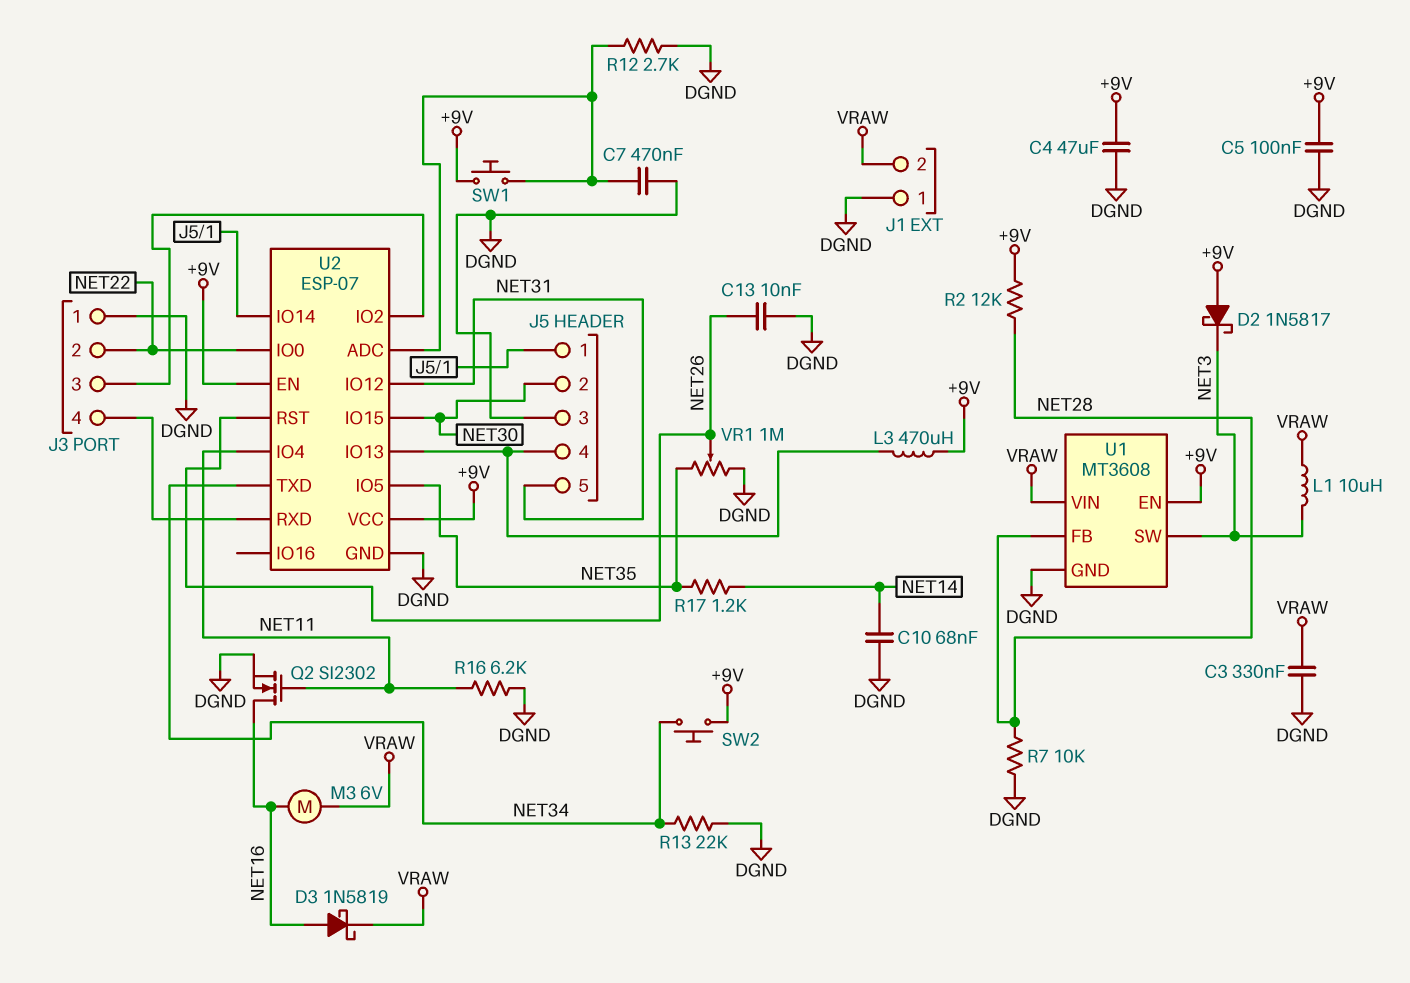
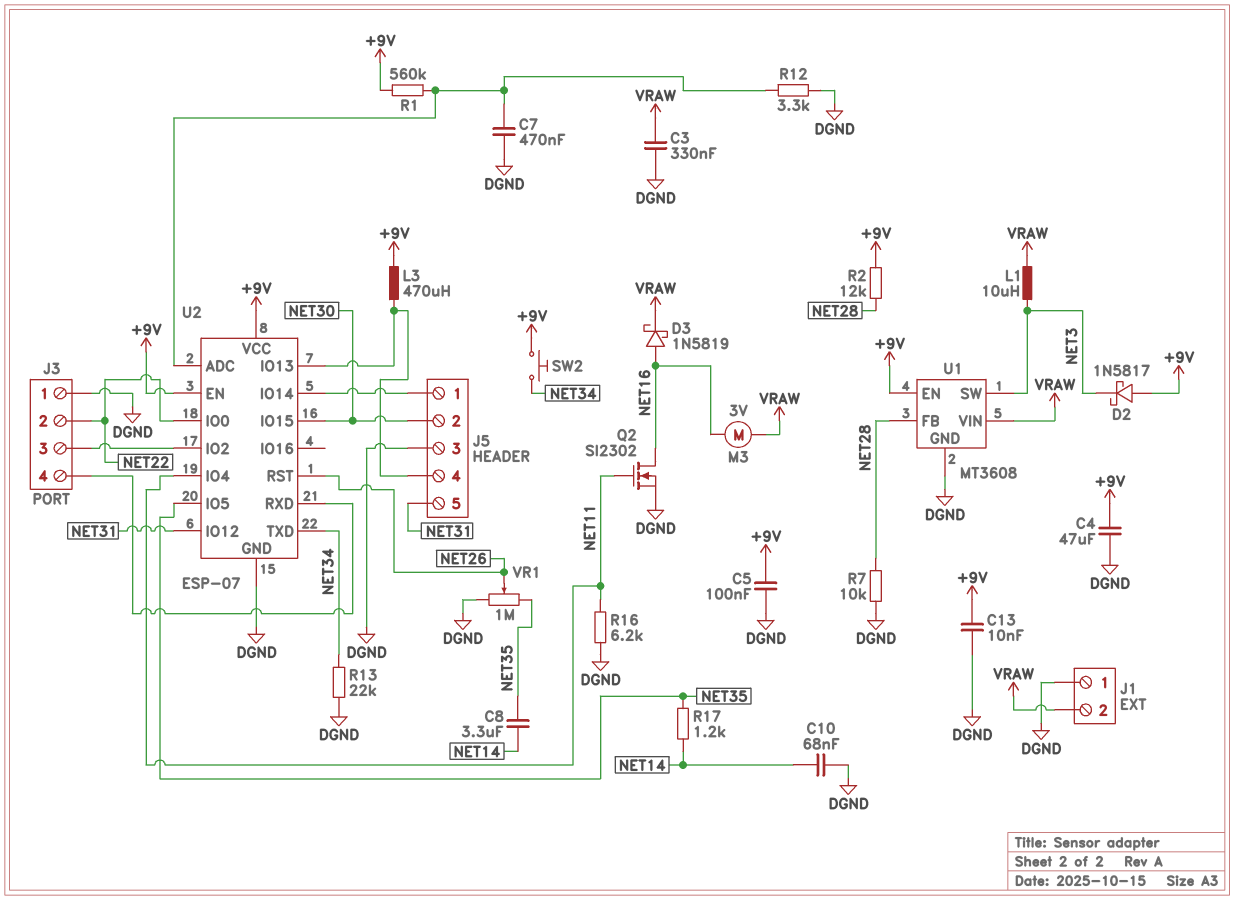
C8: none -> 3.3uF (NET14, NET35)
C13: 10nF (DGND, NET26) -> 10nF (+9V, DGND)
M3: motor 6V (NET16, VRAW) -> motor 3V (NET16, VRAW)
R1: none -> 560k (+9V, U2/ADC)
R12: 2.7k (DGND, U2/ADC) -> 3.3k (DGND, U2/ADC)
SW1: button (+9V, U2/ADC) -> none

